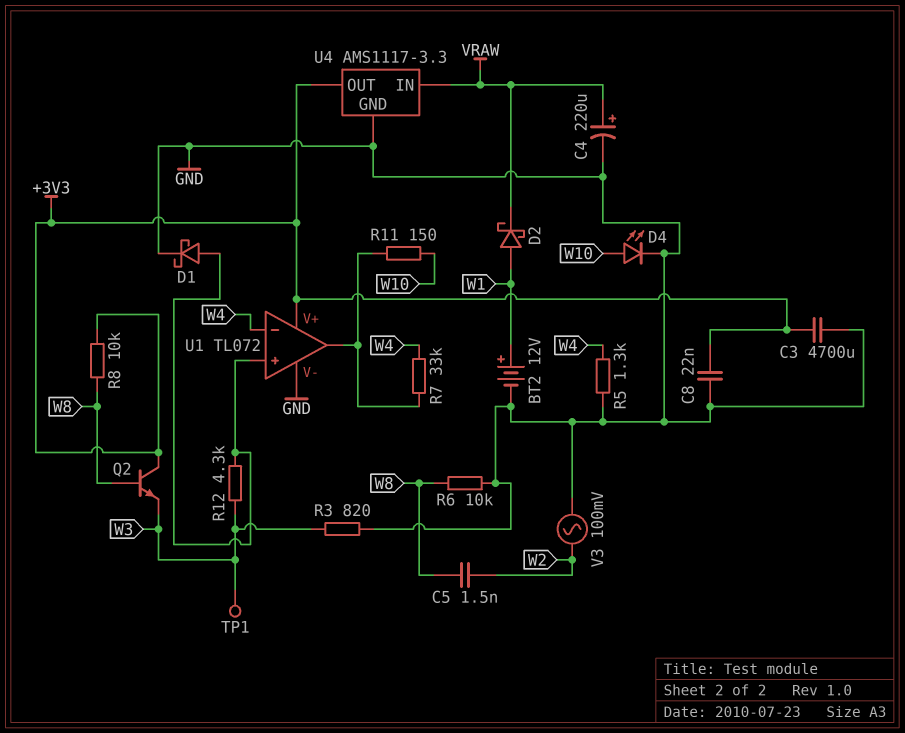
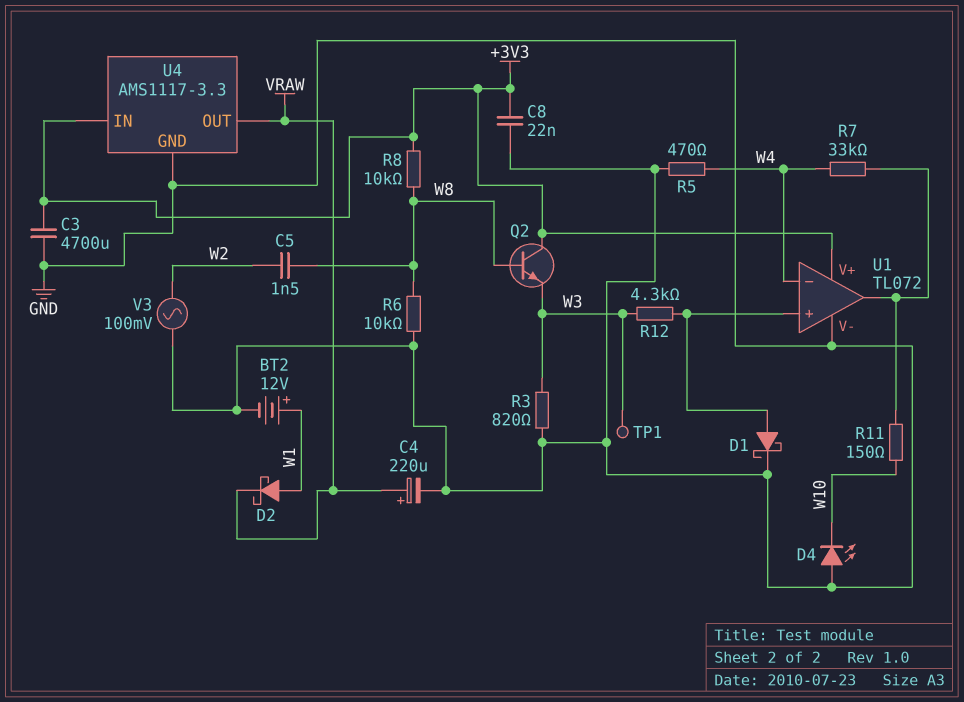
D4: LED (A W10, K GND) -> LED (A GND, K W10)
R5: 1.3k (GND, W4) -> 470 (GND, W4)
U4 pin IN: VRAW -> +3V3
U4 pin OUT: +3V3 -> VRAW

